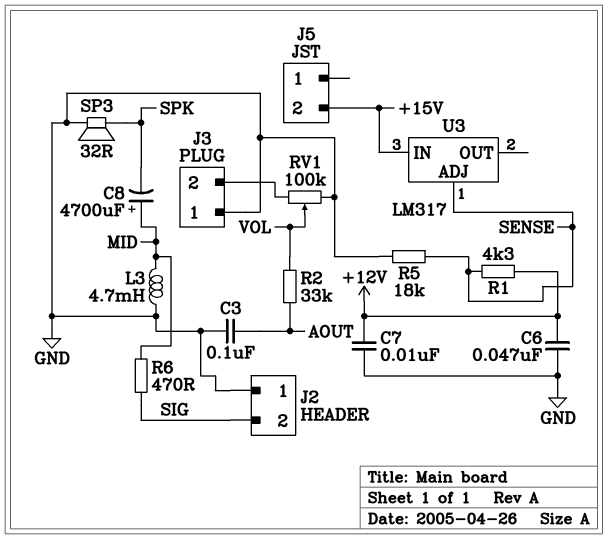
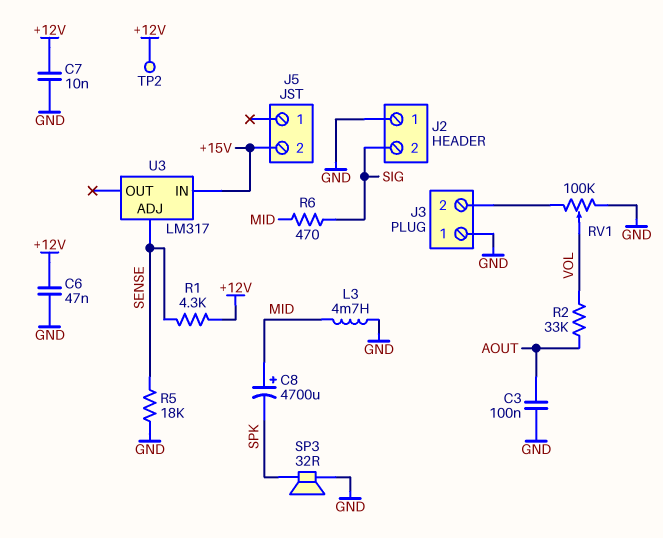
TP2: none -> test point (+12V)

